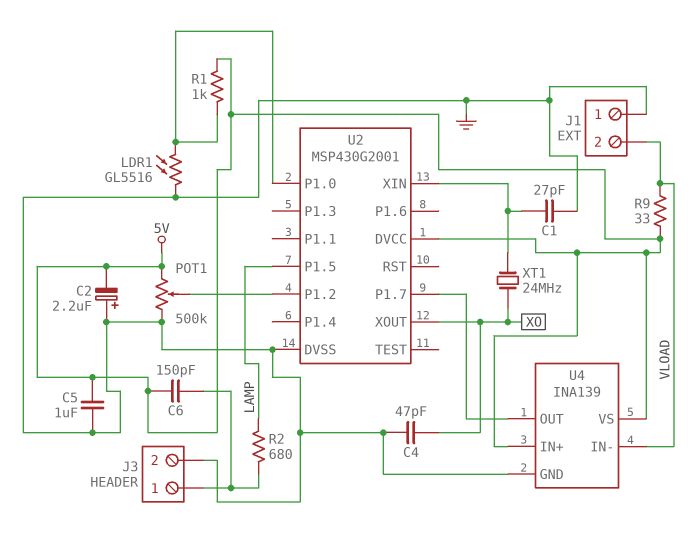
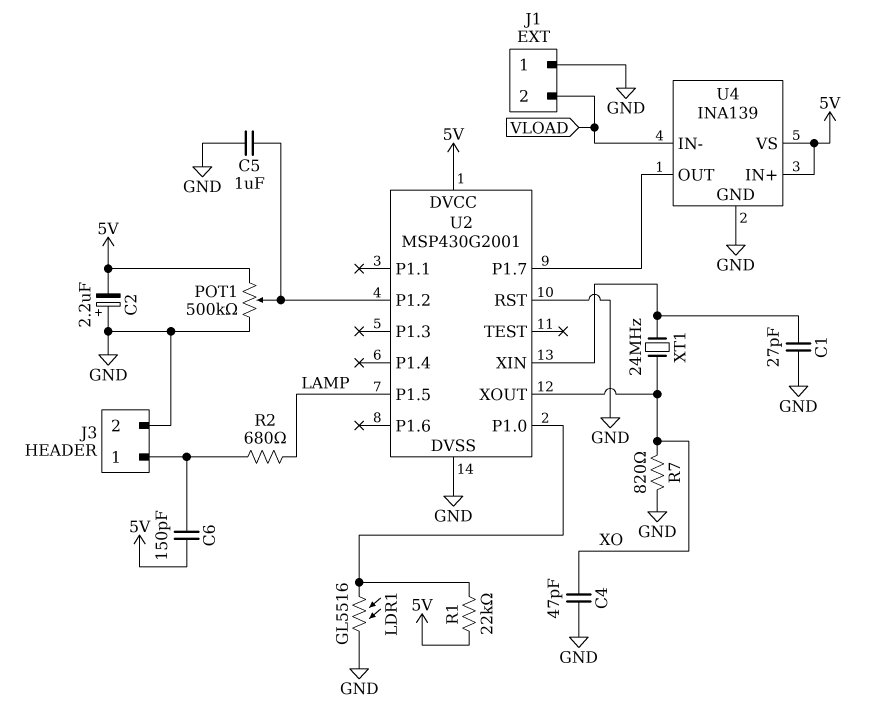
C5: 1uF (5V, GND) -> 1uF (GND, U2/P1.2)
R1: 1k (5V, U2/P1.0) -> 22k (5V, U2/P1.0)
R7: none -> 820 (GND, XO)
R9: 33 (5V, VLOAD) -> none
U2 pin RST: none -> GND

